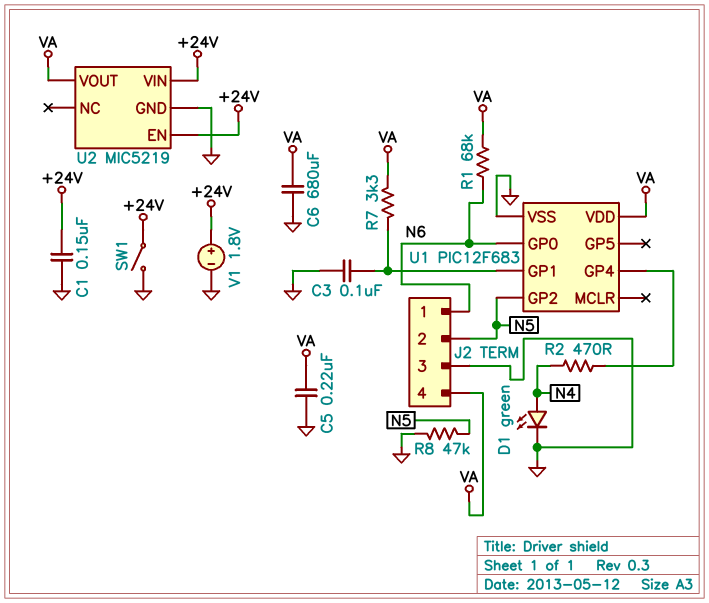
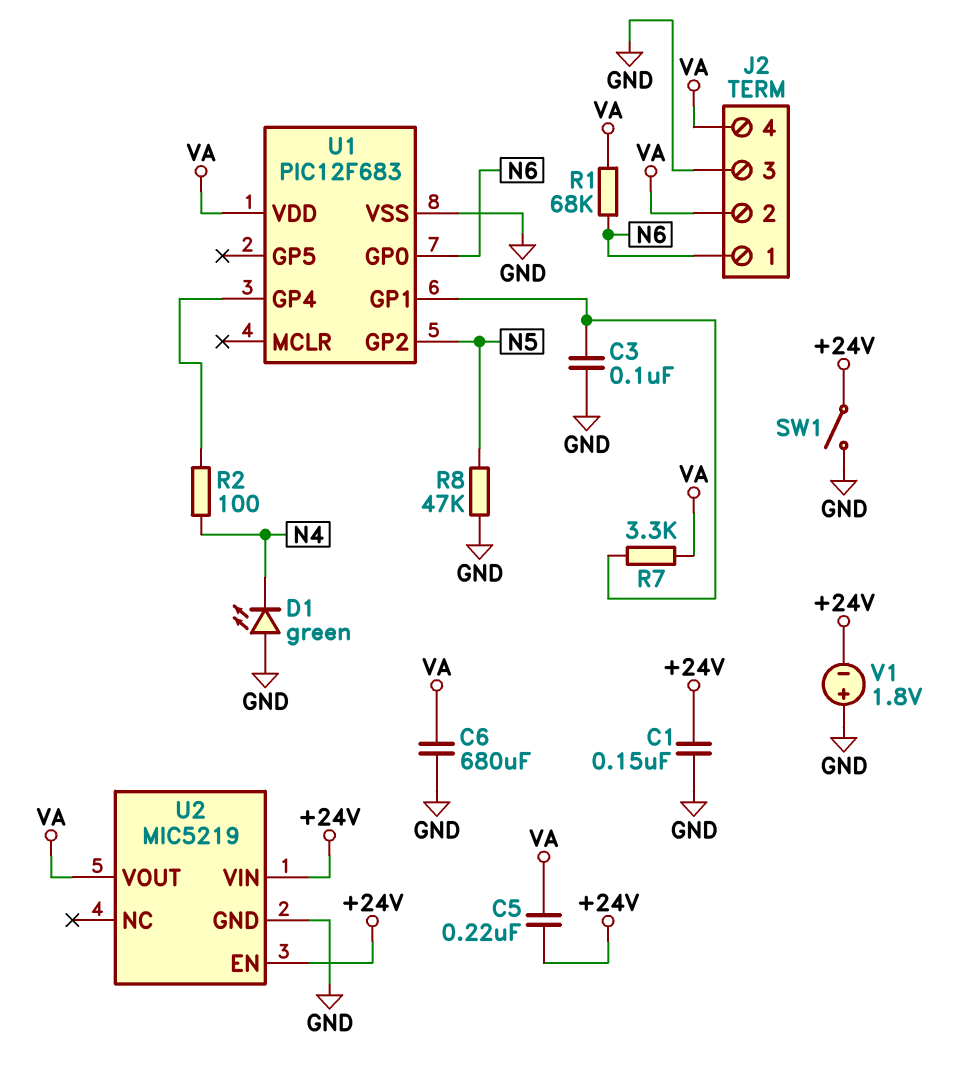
C5: 220nF (GND, VA) -> 220nF (+24V, VA)
D1: LED green (A N4, K GND) -> LED green (A GND, K N4)
J2 pin 2: N5 -> VA
R2: 470 (N4, U1/GP4) -> 100 (N4, U1/GP4)
V1: 1.8V (plus +24V, minus GND) -> 1.8V (plus GND, minus +24V)

